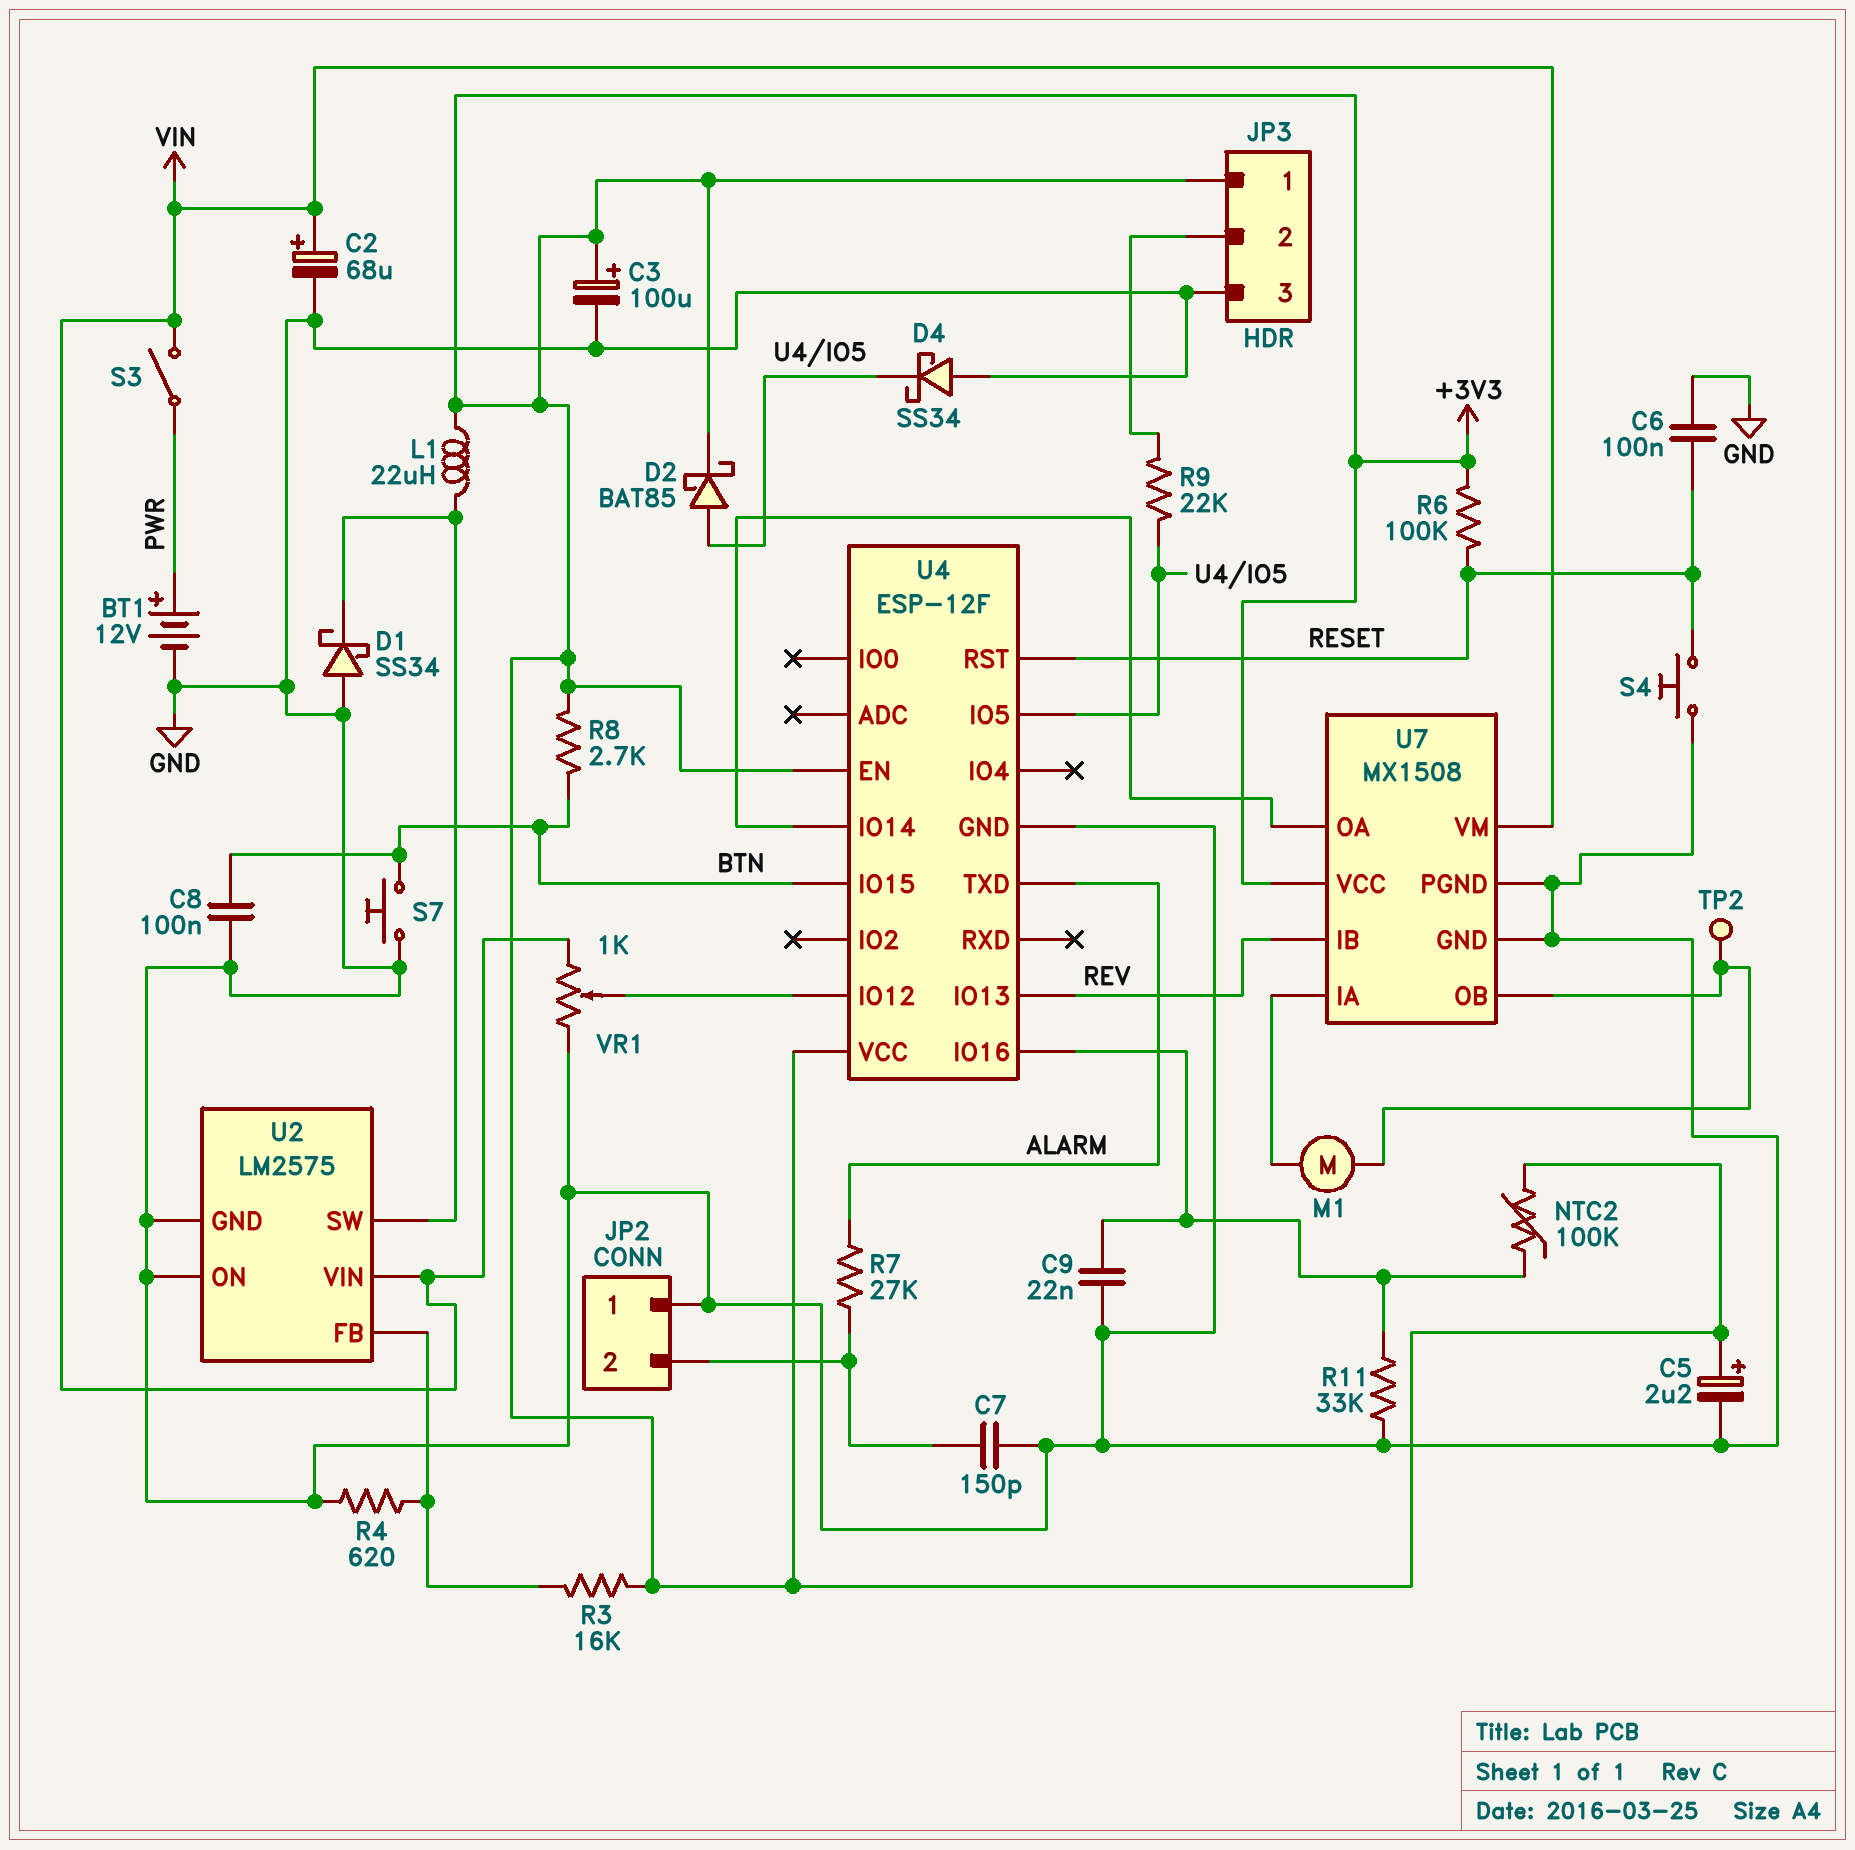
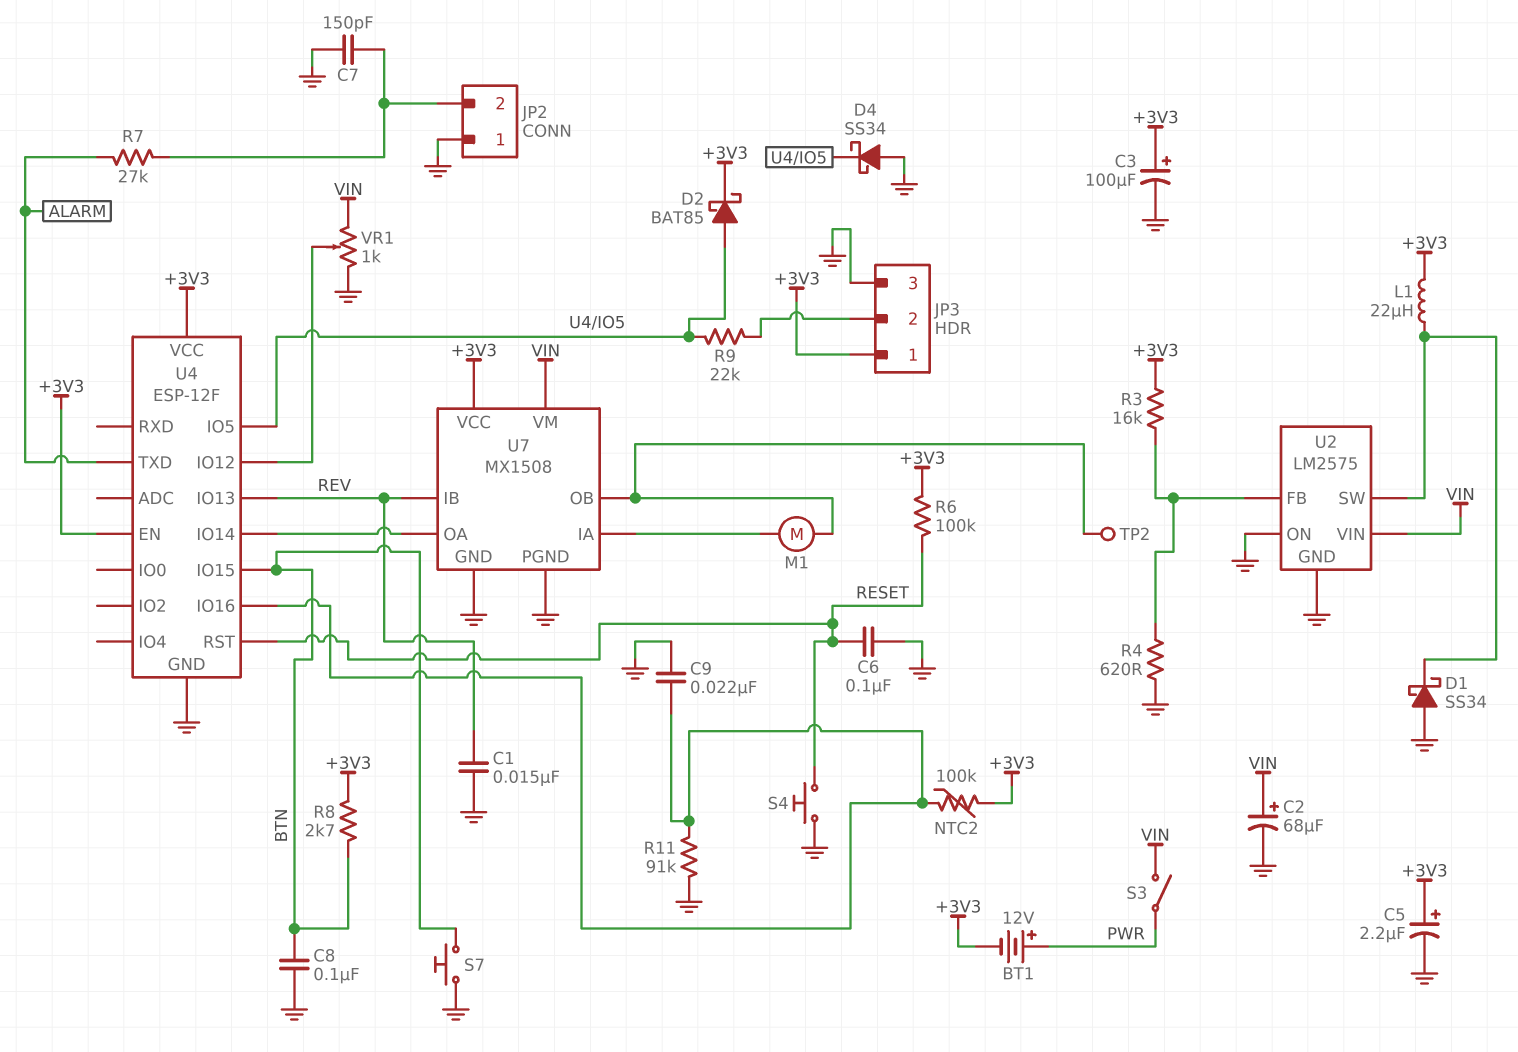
BT1: 12V (plus PWR, minus GND) -> 12V (plus PWR, minus +3V3)
C1: none -> 15nF (GND, REV)
R11: 33k (GND, U4/IO16) -> 91k (GND, U4/IO16)

